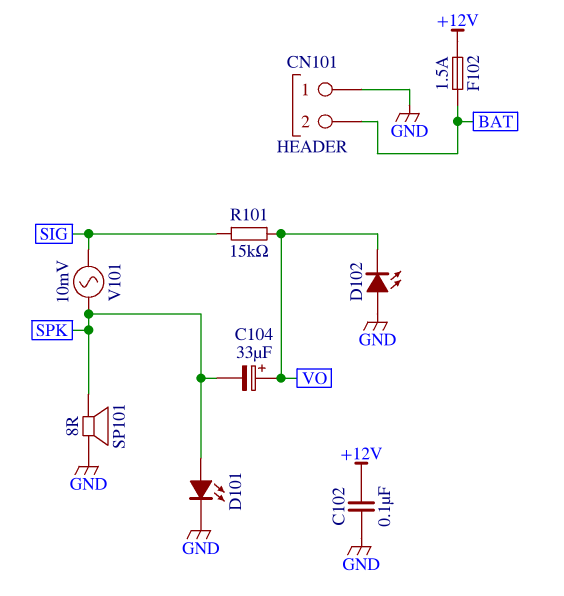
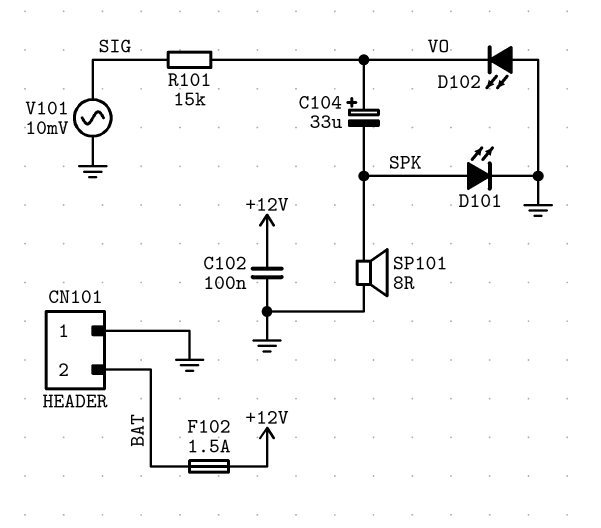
V101: AC 10mV (SIG, SPK) -> AC 10mV (GND, SIG)

